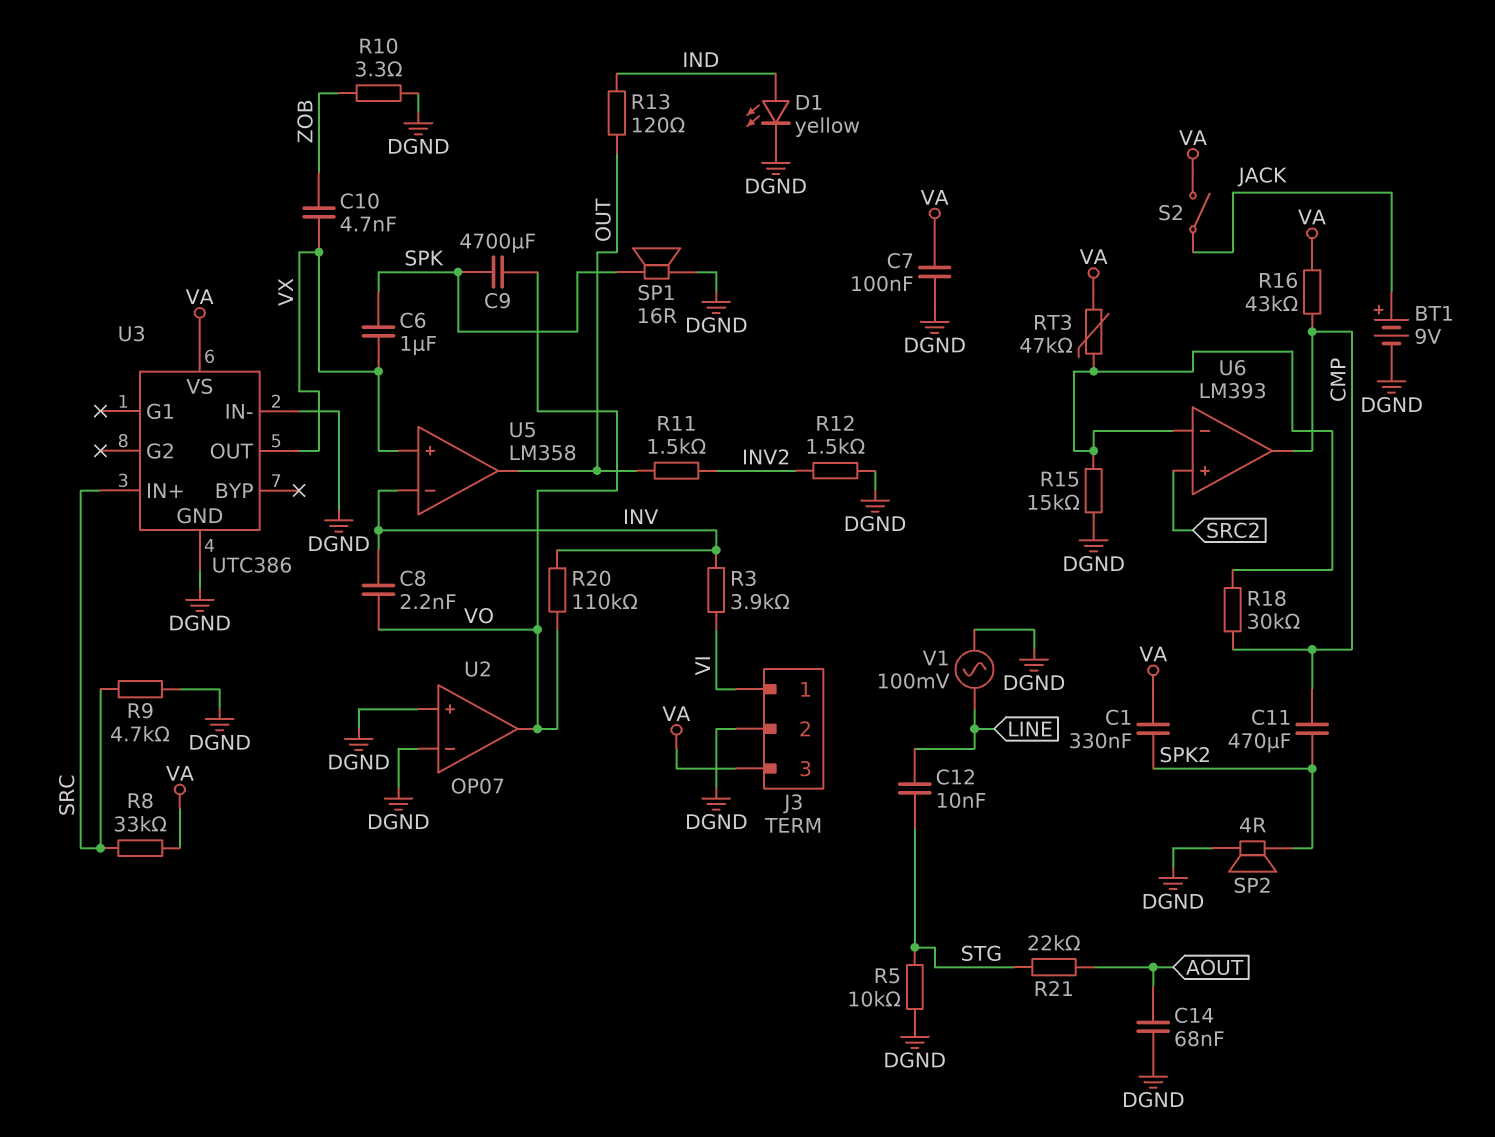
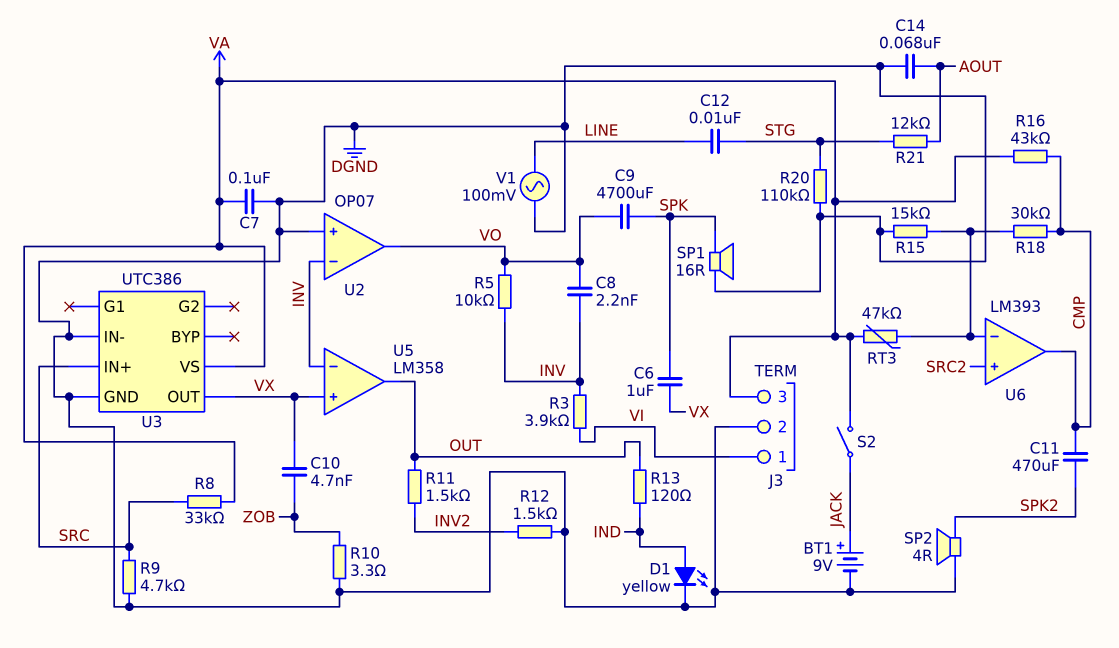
C1: 330nF (SPK2, VA) -> none
R5: 10k (DGND, STG) -> 10k (INV, VO)
R20: 110k (INV, VO) -> 110k (DGND, STG)
R21: 22k (AOUT, STG) -> 12k (AOUT, STG)
U2 pin in-: DGND -> INV

